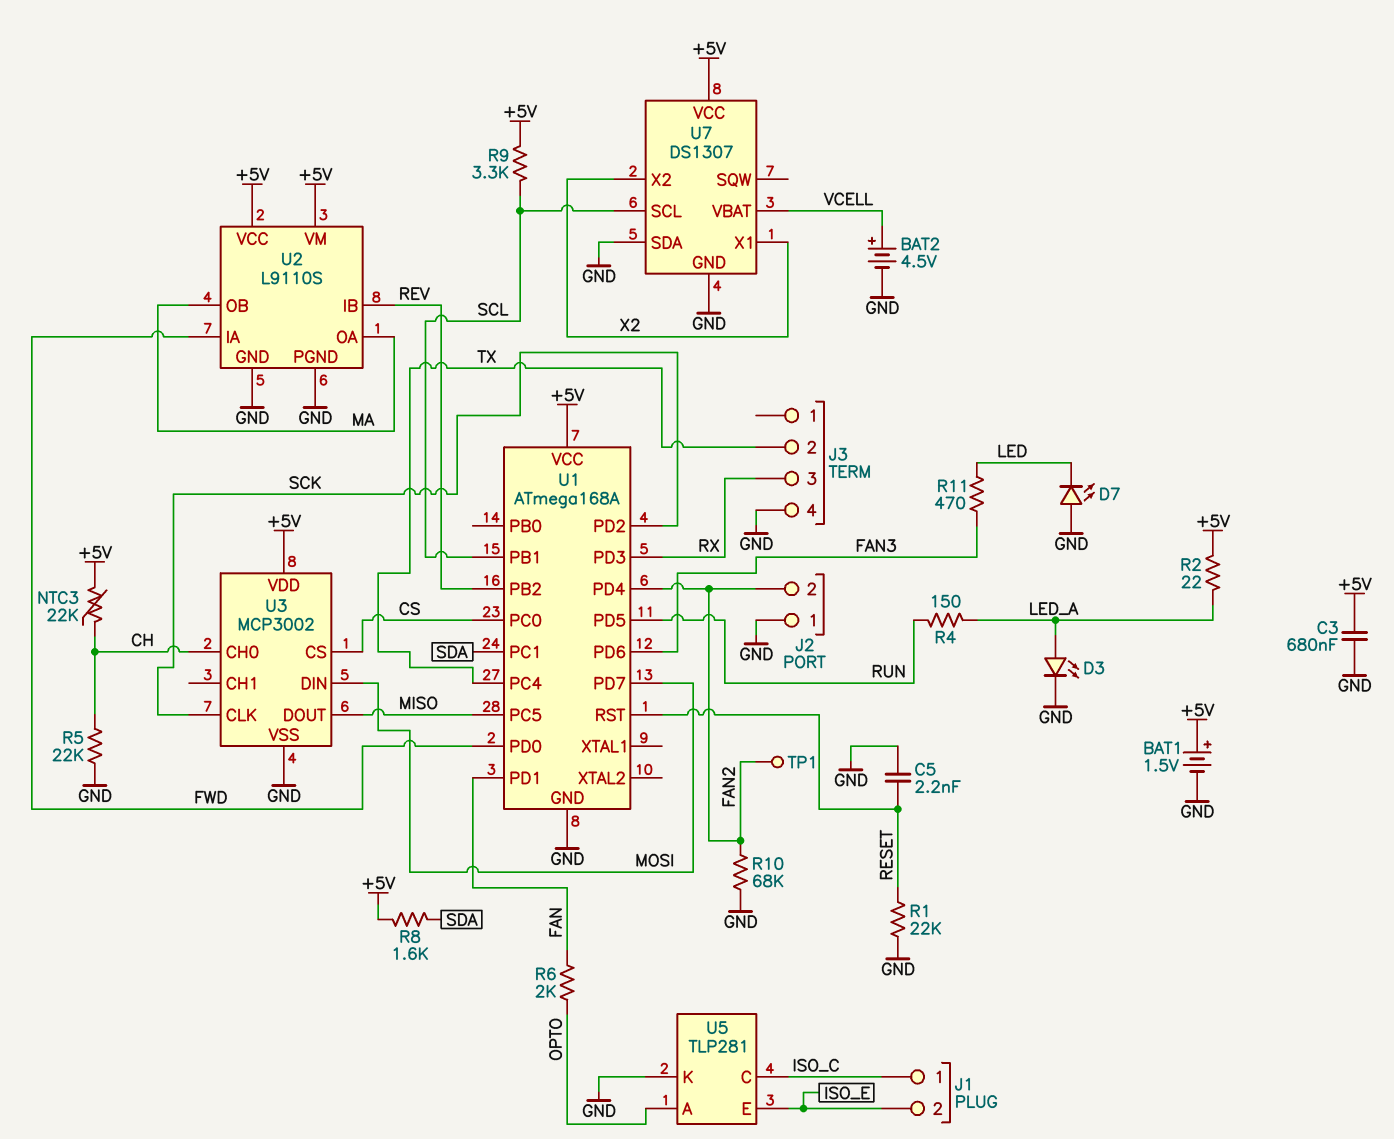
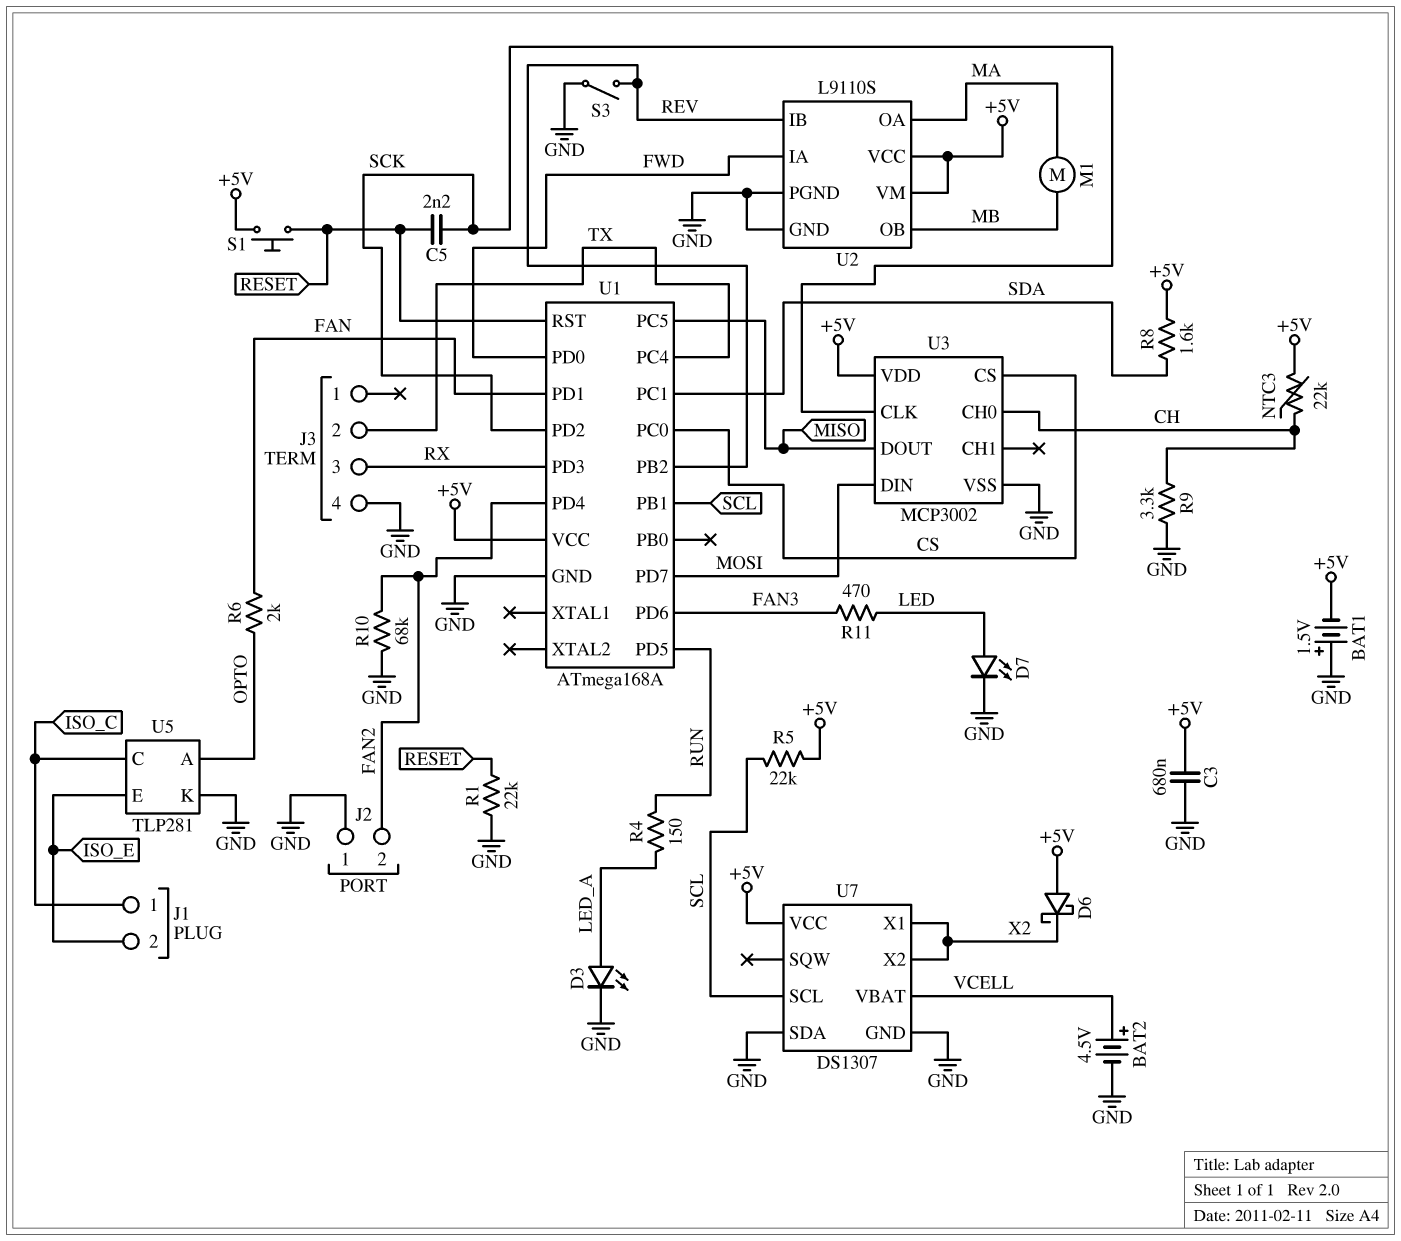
BAT1: 1.5V (plus +5V, minus GND) -> 1.5V (plus GND, minus +5V)
C5: 2.2nF (GND, RESET) -> 2.2nF (RESET, SCK)
D6: none -> schottky (A +5V, K X2)
D7: LED (A GND, K LED) -> LED (A LED, K GND)
M1: none -> motor (MA, MB)
R2: 22 (+5V, LED_A) -> none
R5: 22k (CH, GND) -> 22k (+5V, SCL)
R9: 3.3k (+5V, SCL) -> 3.3k (CH, GND)
S1: none -> button (+5V, RESET)
S3: none -> switch (GND, REV)
TP1: test point (FAN2) -> none
U2 pin OB: MA -> MB

